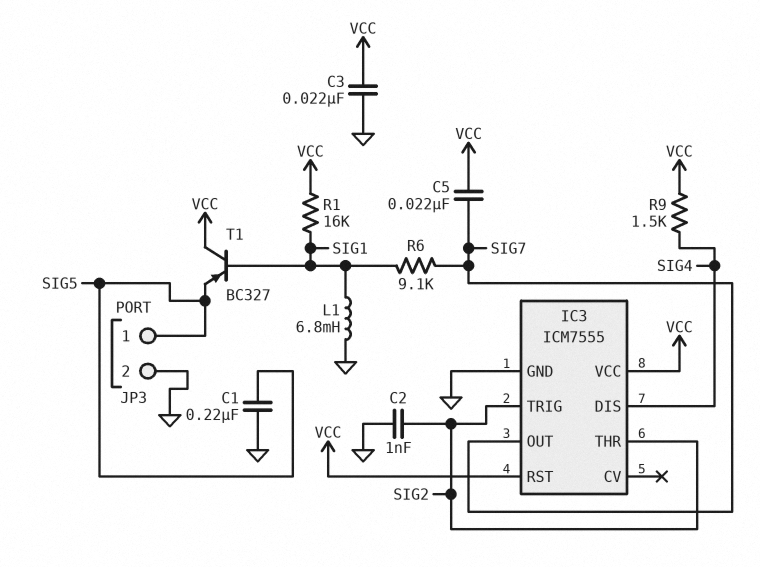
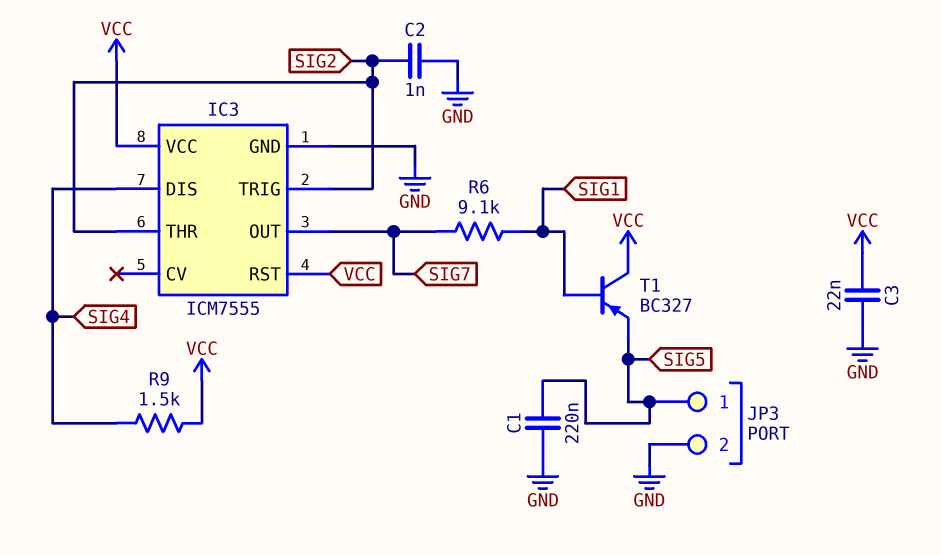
C5: 22nF (SIG7, VCC) -> none
L1: 6.8mH (GND, SIG1) -> none
R1: 16k (SIG1, VCC) -> none

